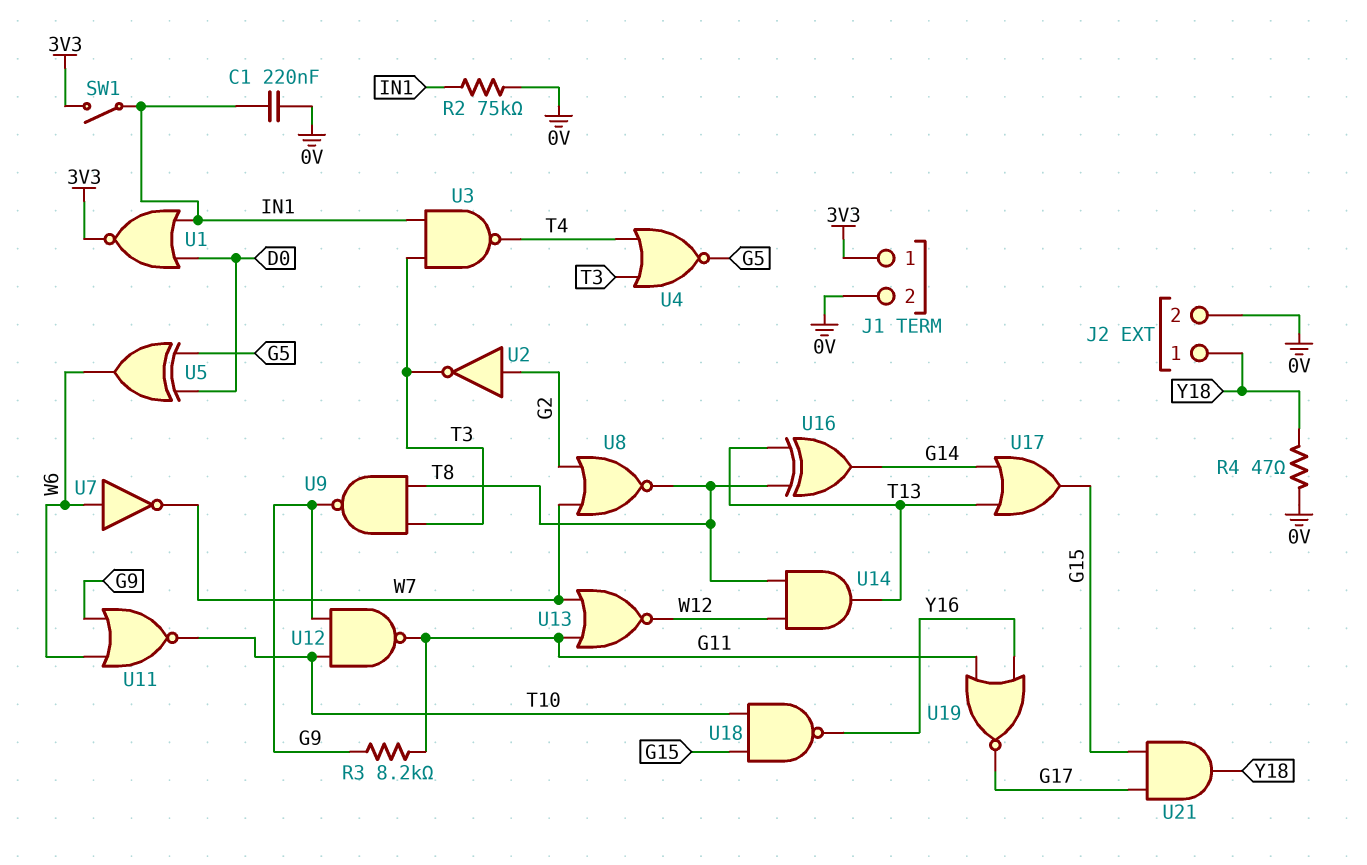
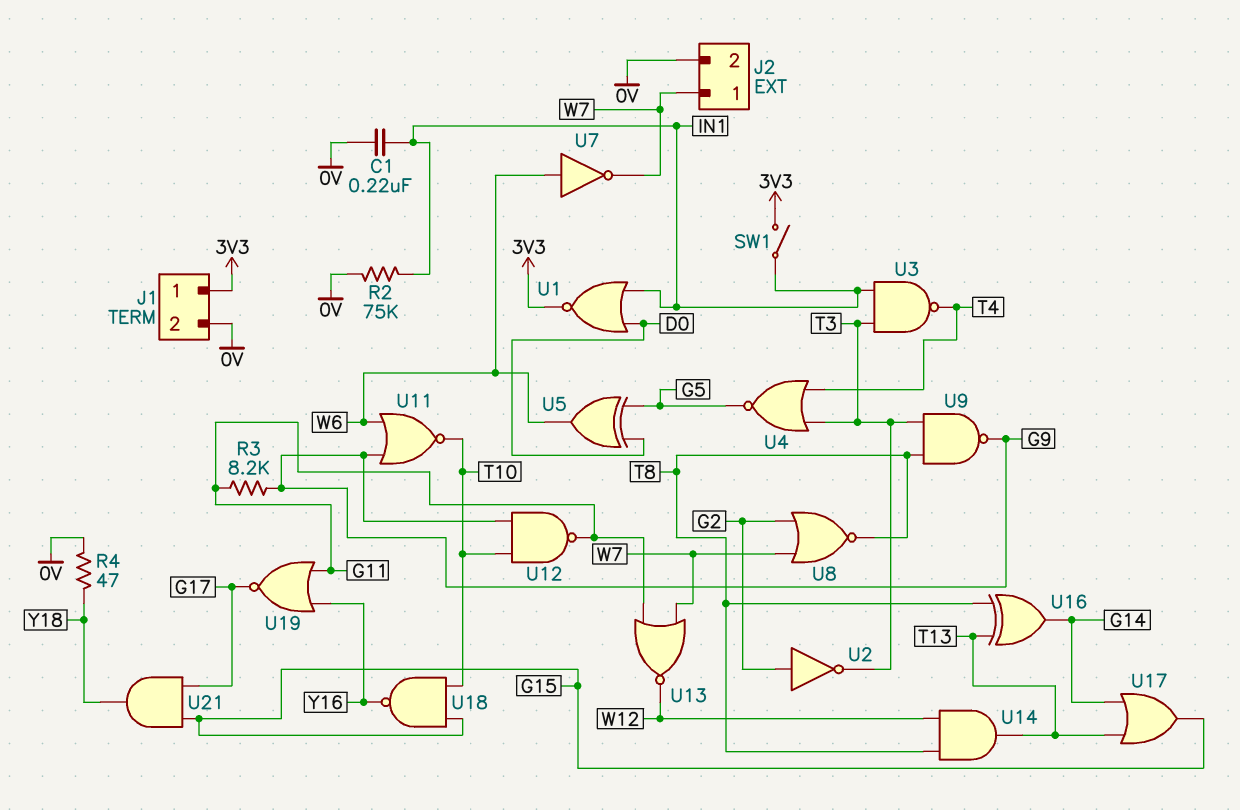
J2 pin 1: Y18 -> W7

